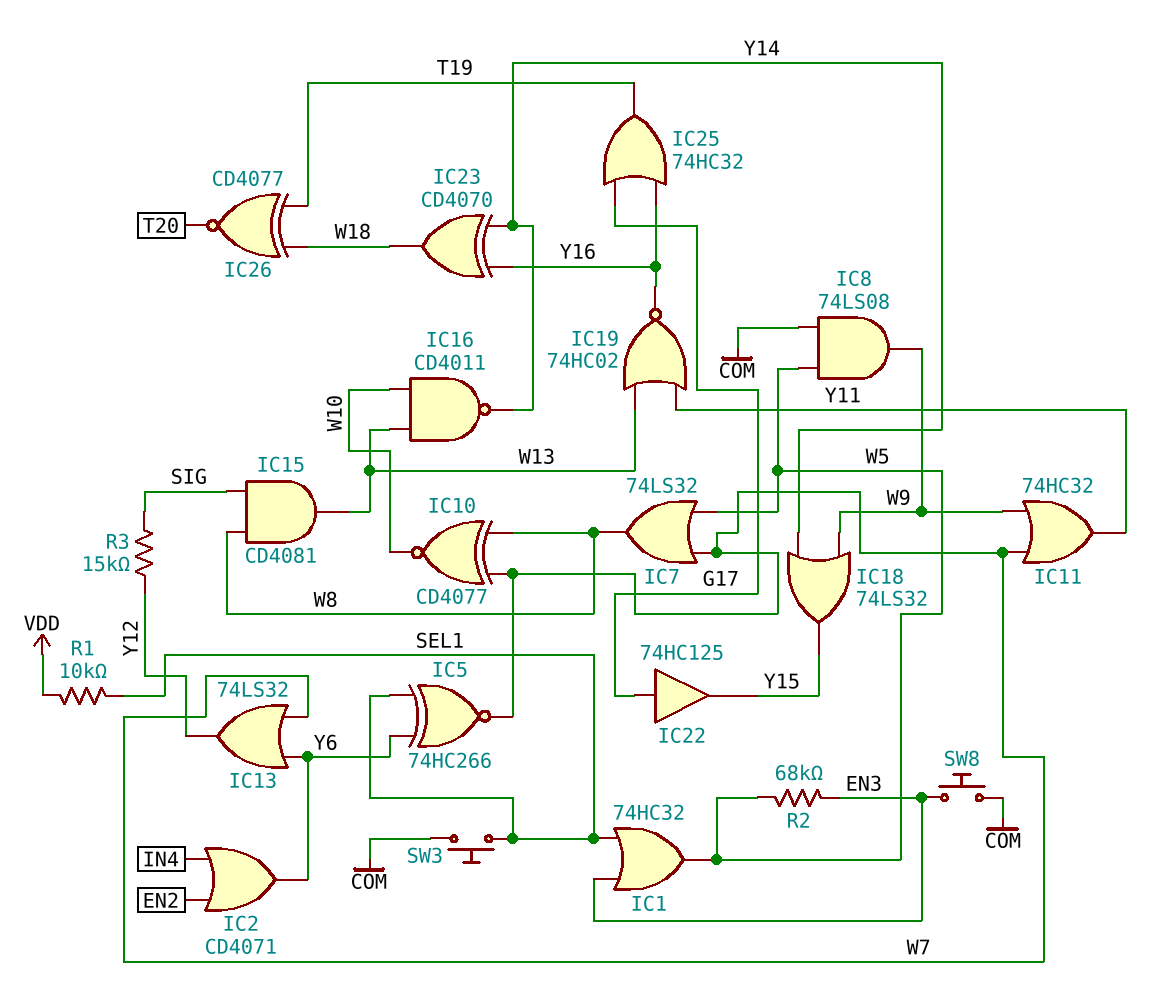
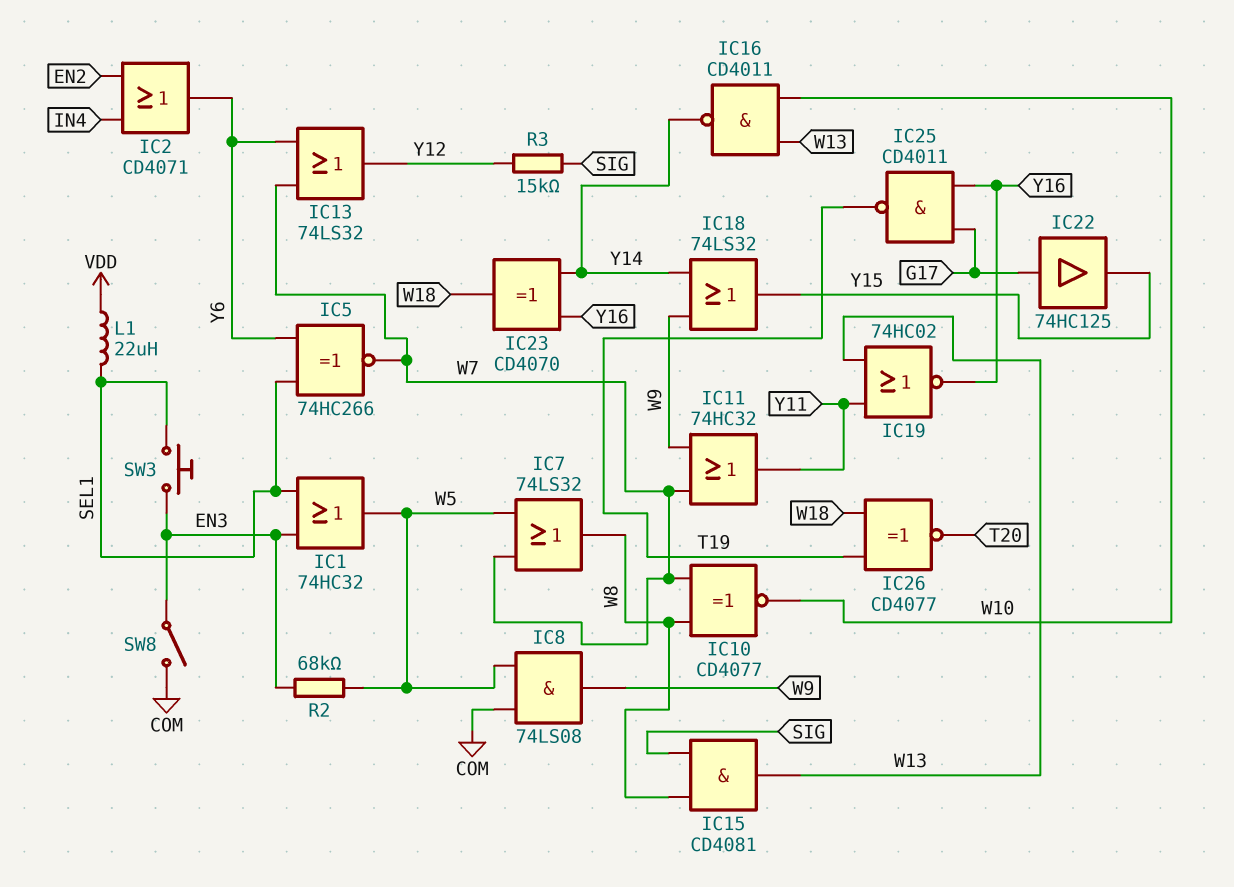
IC25: OR 74HC32 (in G17, in Y16, out T19) -> NAND CD4011 (in G17, in Y16, out T19)
L1: none -> 22uH (SEL1, VDD)
R1: 10k (SEL1, VDD) -> none
SW3: button (COM, SEL1) -> button (EN3, SEL1)
SW8: button (COM, EN3) -> switch (COM, EN3)

